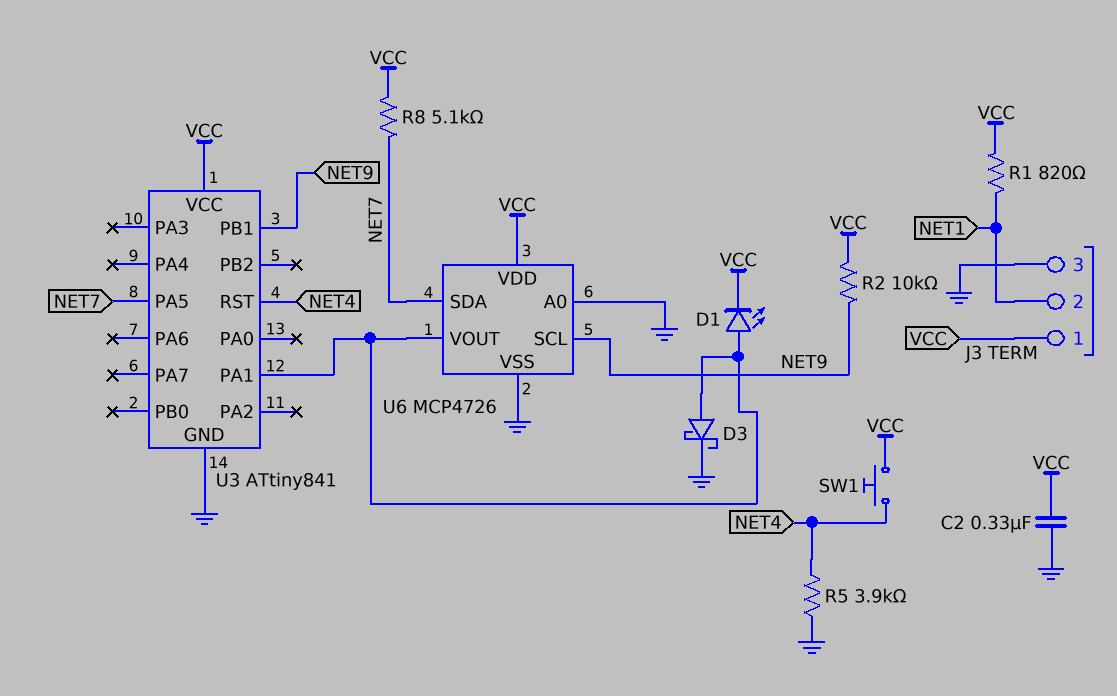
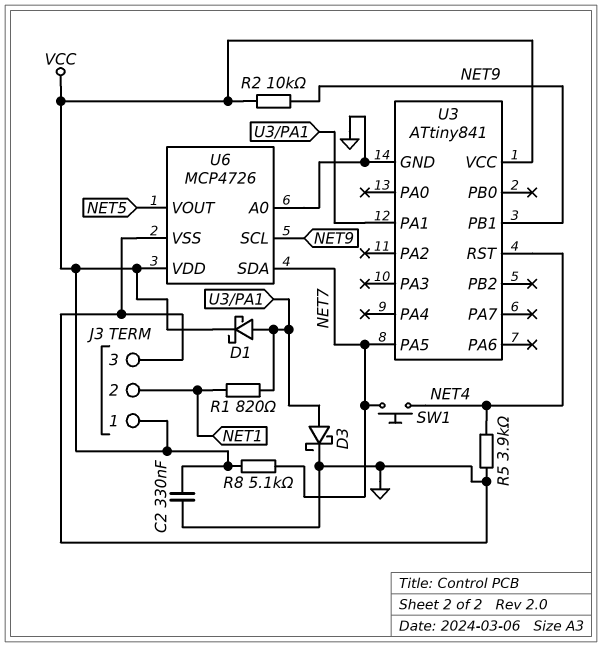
D1: LED (A U3/PA1, K VCC) -> schottky (A U3/PA1, K VCC)
R1: 820 (NET1, VCC) -> 820 (NET1, U3/PA1)
SW1: button (NET4, VCC) -> button (NET4, NET7)
U6 pin VOUT: U3/PA1 -> NET5

